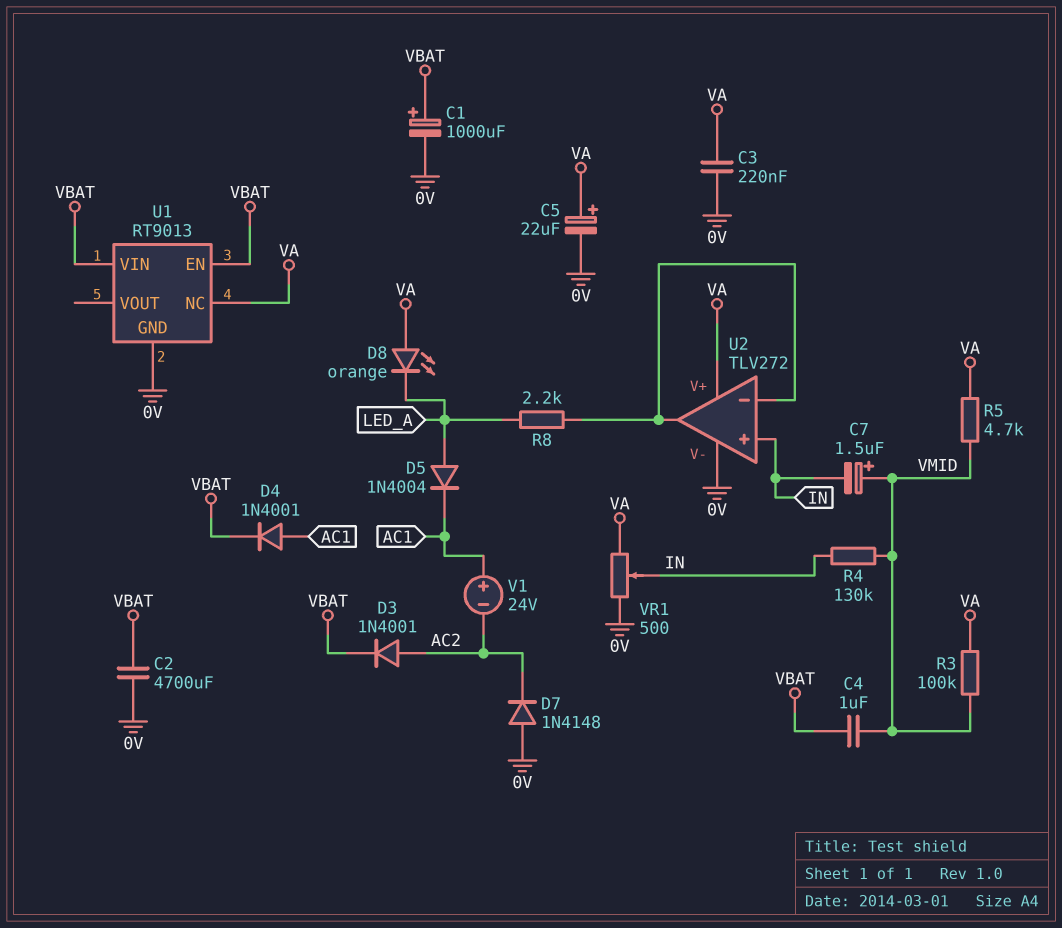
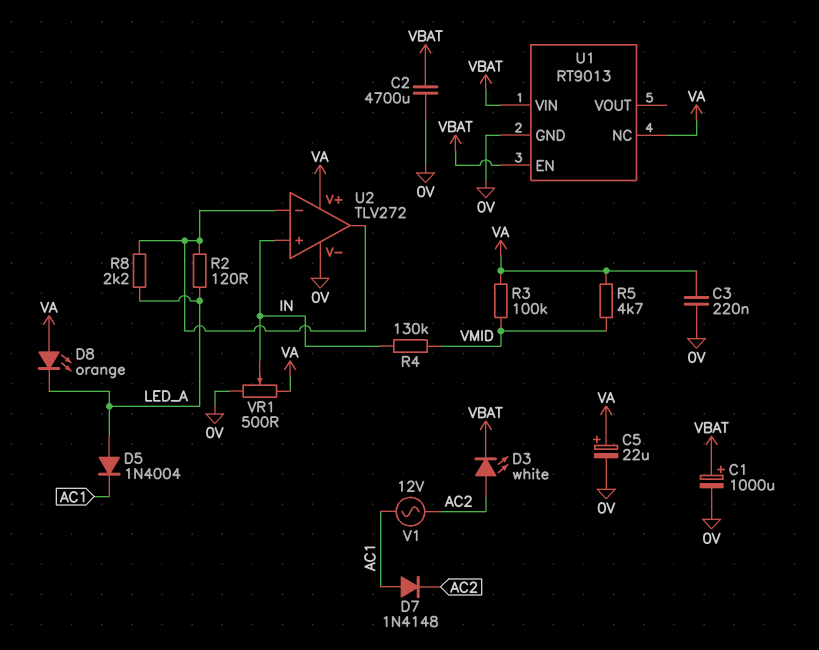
C4: 1uF (VBAT, VMID) -> none
C7: 1.5uF (plus VMID, minus IN) -> none
D3: diode 1N4001 (A AC2, K VBAT) -> LED white (A AC2, K VBAT)
D4: diode 1N4001 (A AC1, K VBAT) -> none
D7: diode 1N4148 (A 0V, K AC2) -> diode 1N4148 (A AC1, K AC2)
R2: none -> 120 (LED_A, U2/in-)
V1: 24V (plus AC1, minus AC2) -> AC 12V (AC1, AC2)

